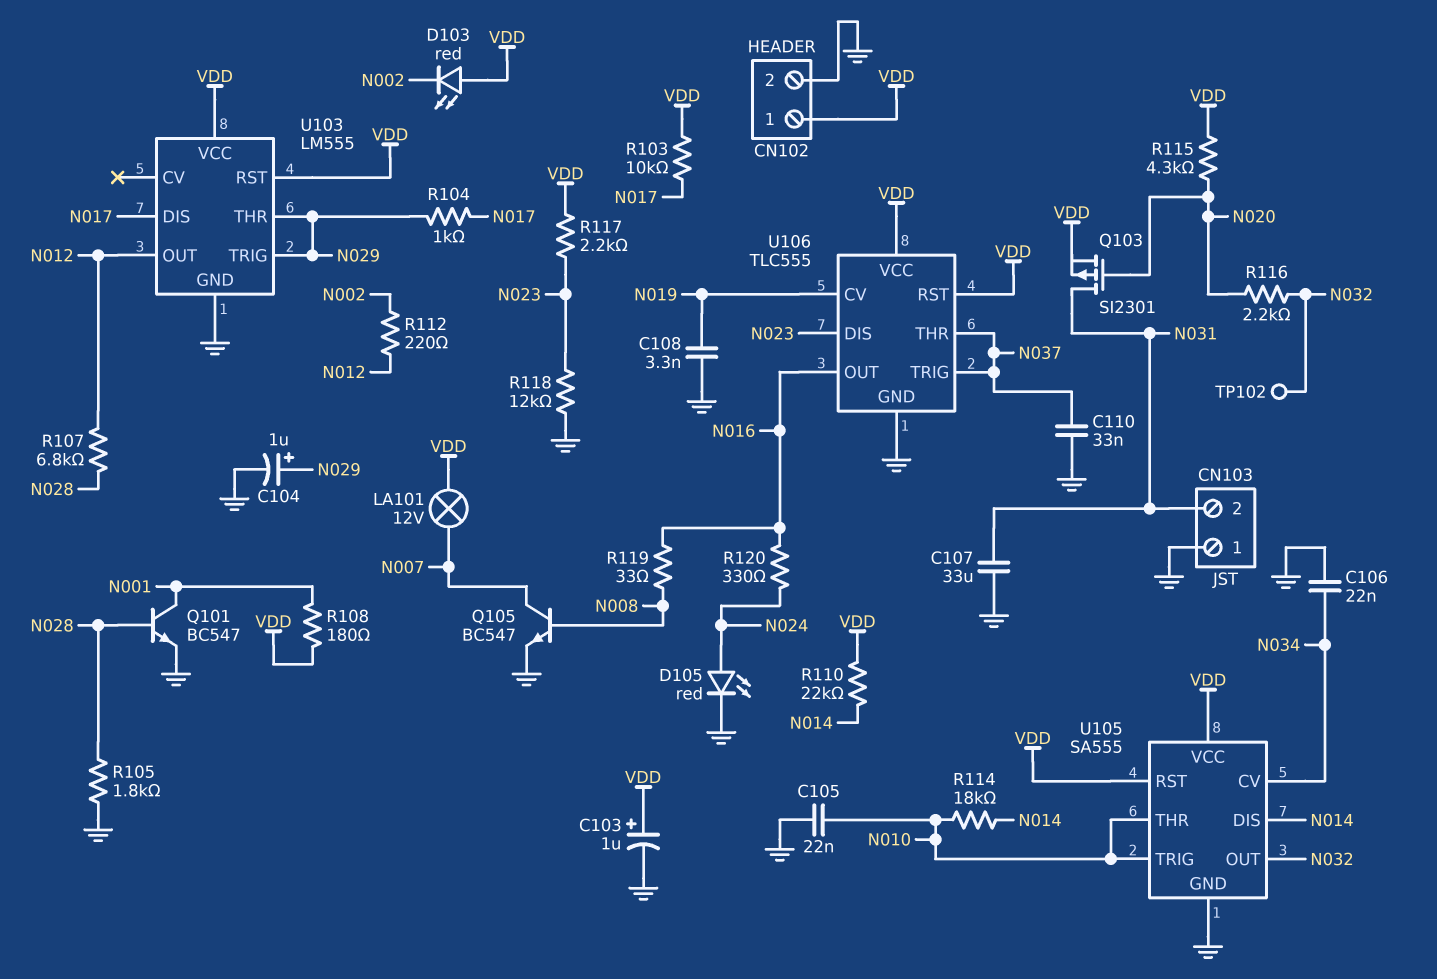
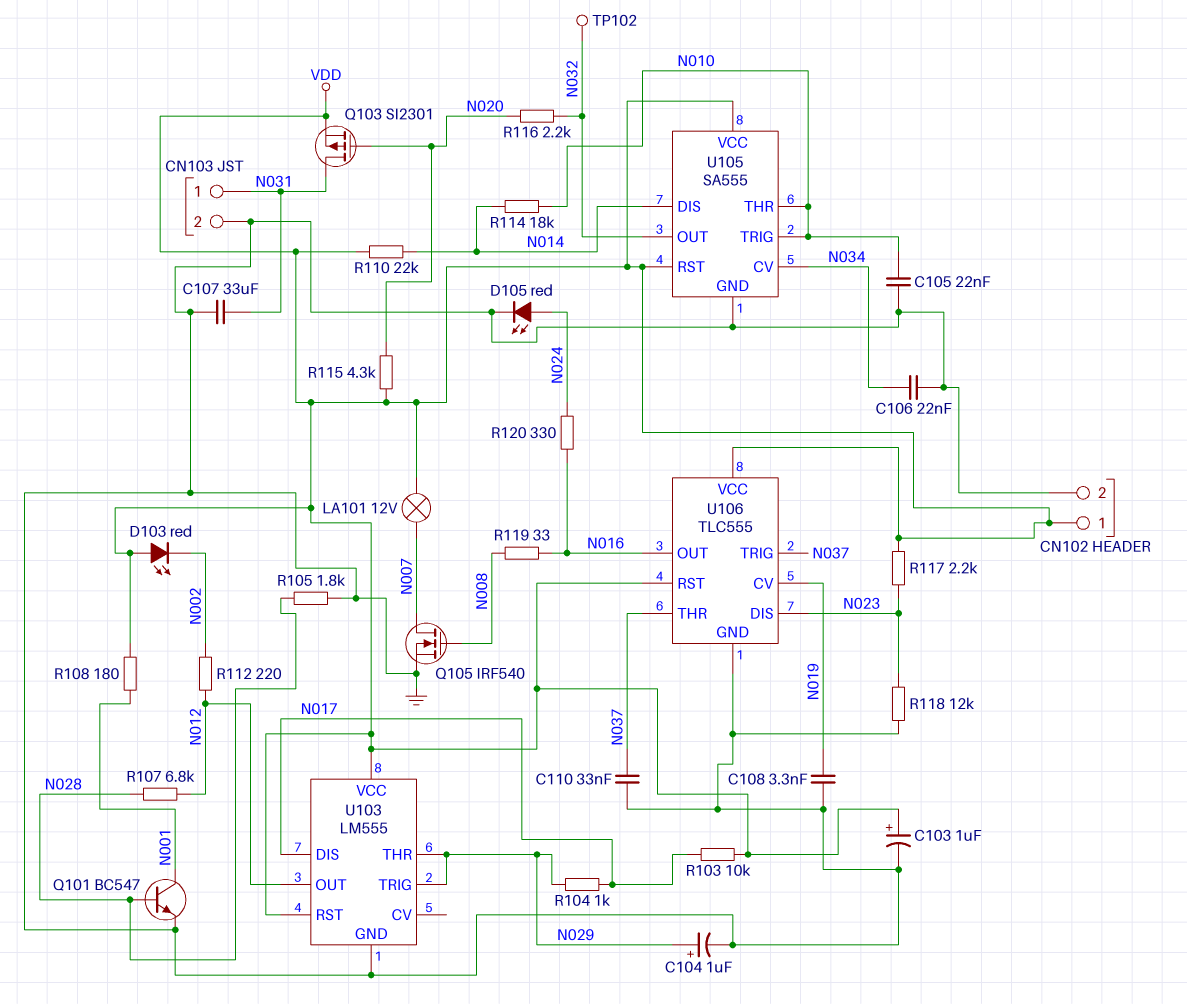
CN103 pin 1: GND -> N031
CN103 pin 2: N031 -> GND
Q105: NPN BC547 (B N008, C N007, E GND) -> NMOS IRF540 (G N008, D N007, S GND)

